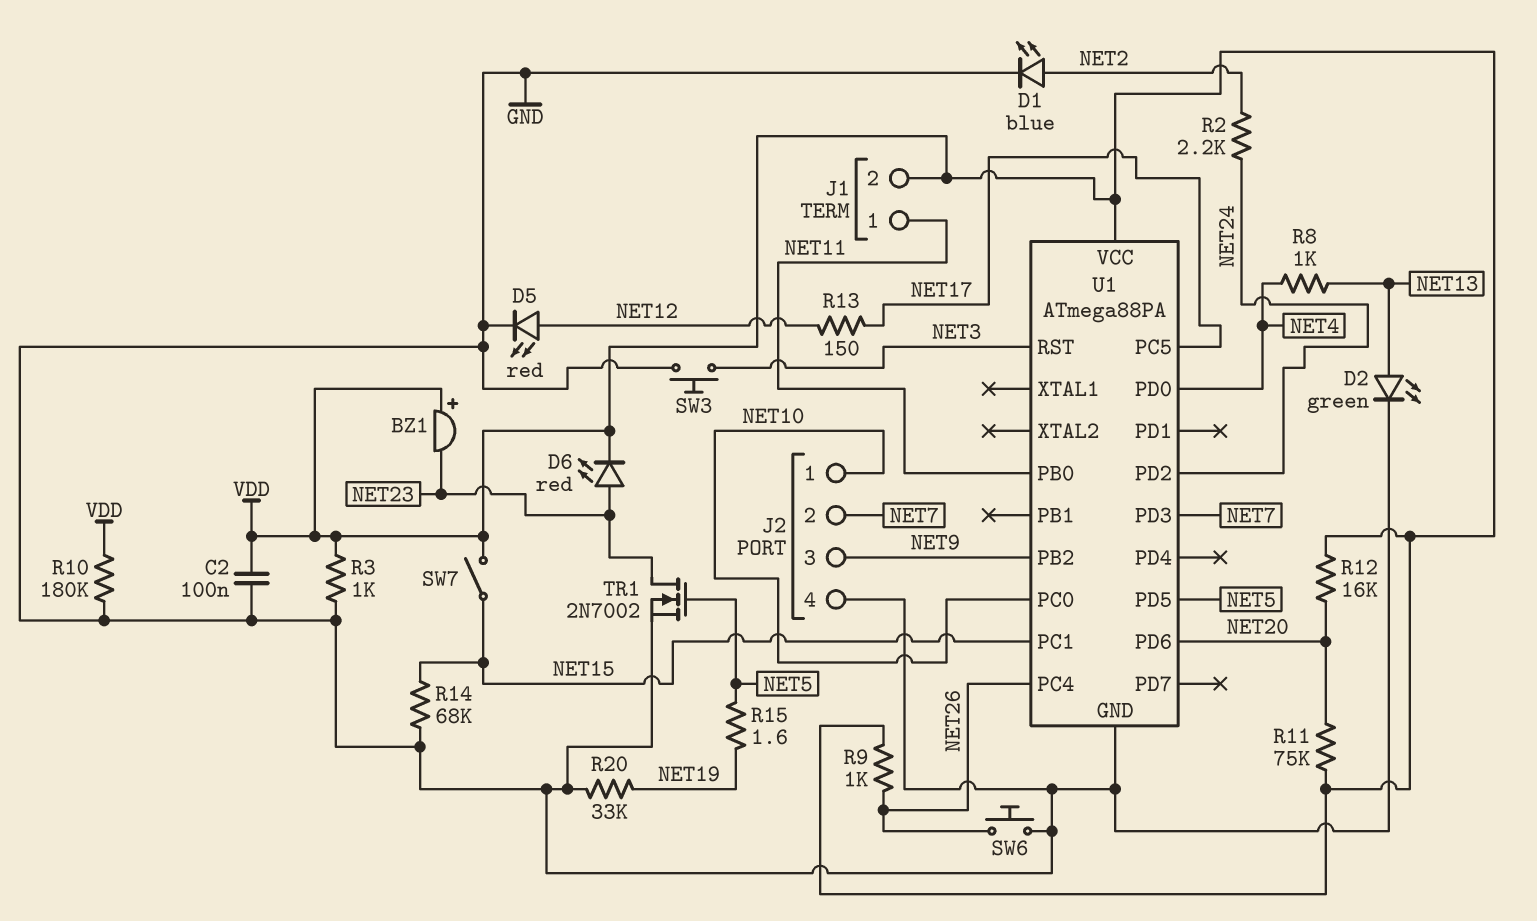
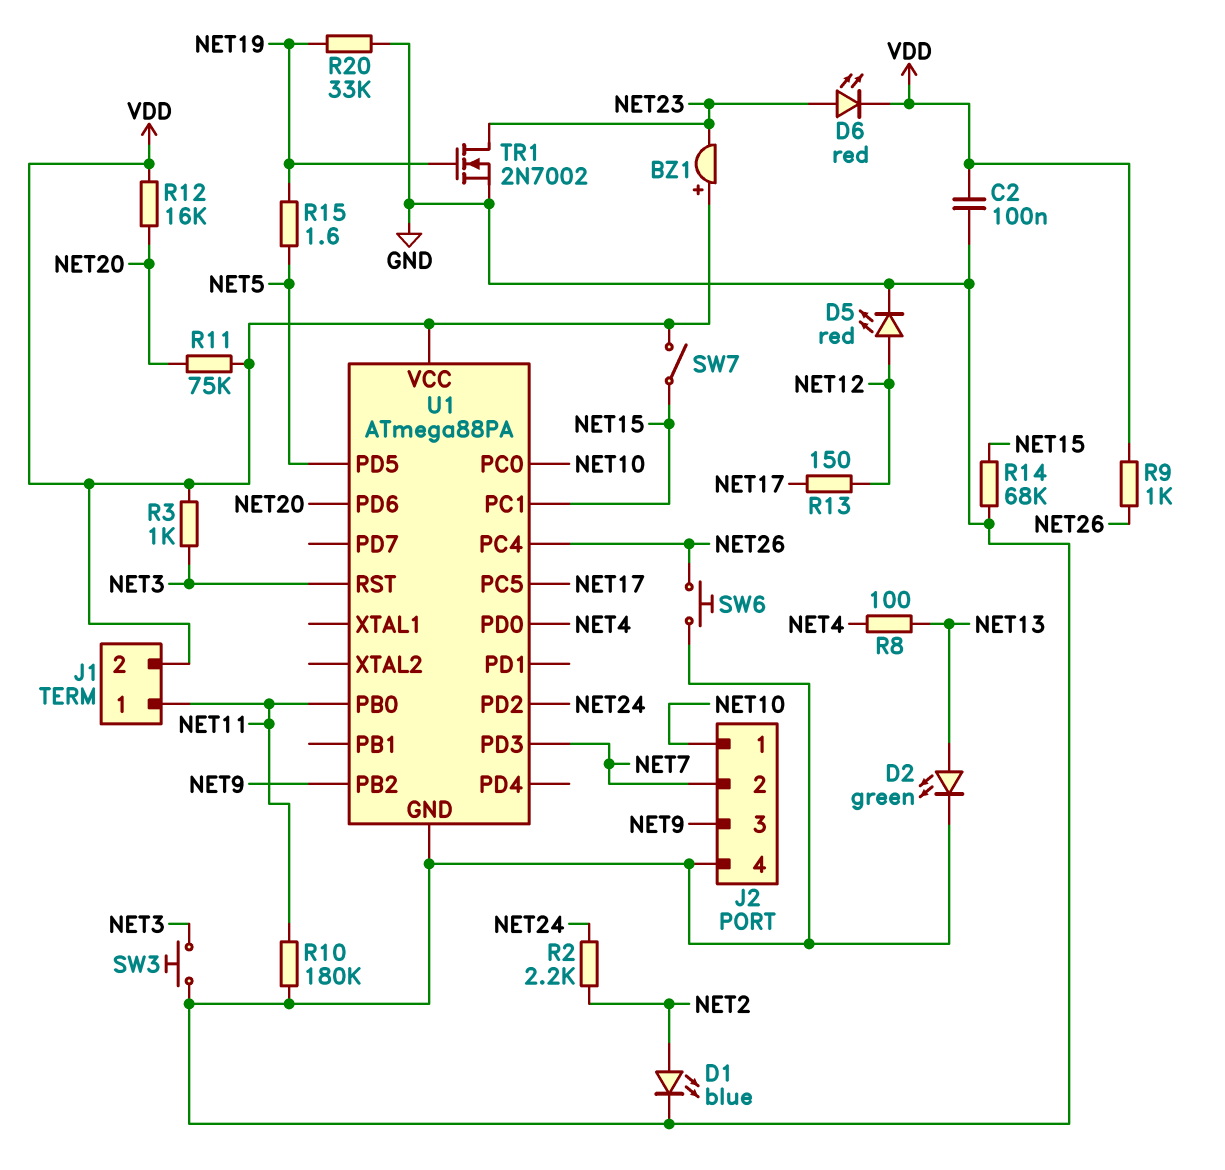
R3: 1k (GND, VDD) -> 1k (NET3, VDD)
R8: 1k (NET4, NET13) -> 100 (NET4, NET13)
R10: 180k (GND, VDD) -> 180k (GND, NET11)
TR1: NMOS 2N7002 (G NET5, D NET23, S GND) -> NMOS 2N7002 (G NET19, D NET23, S GND)

